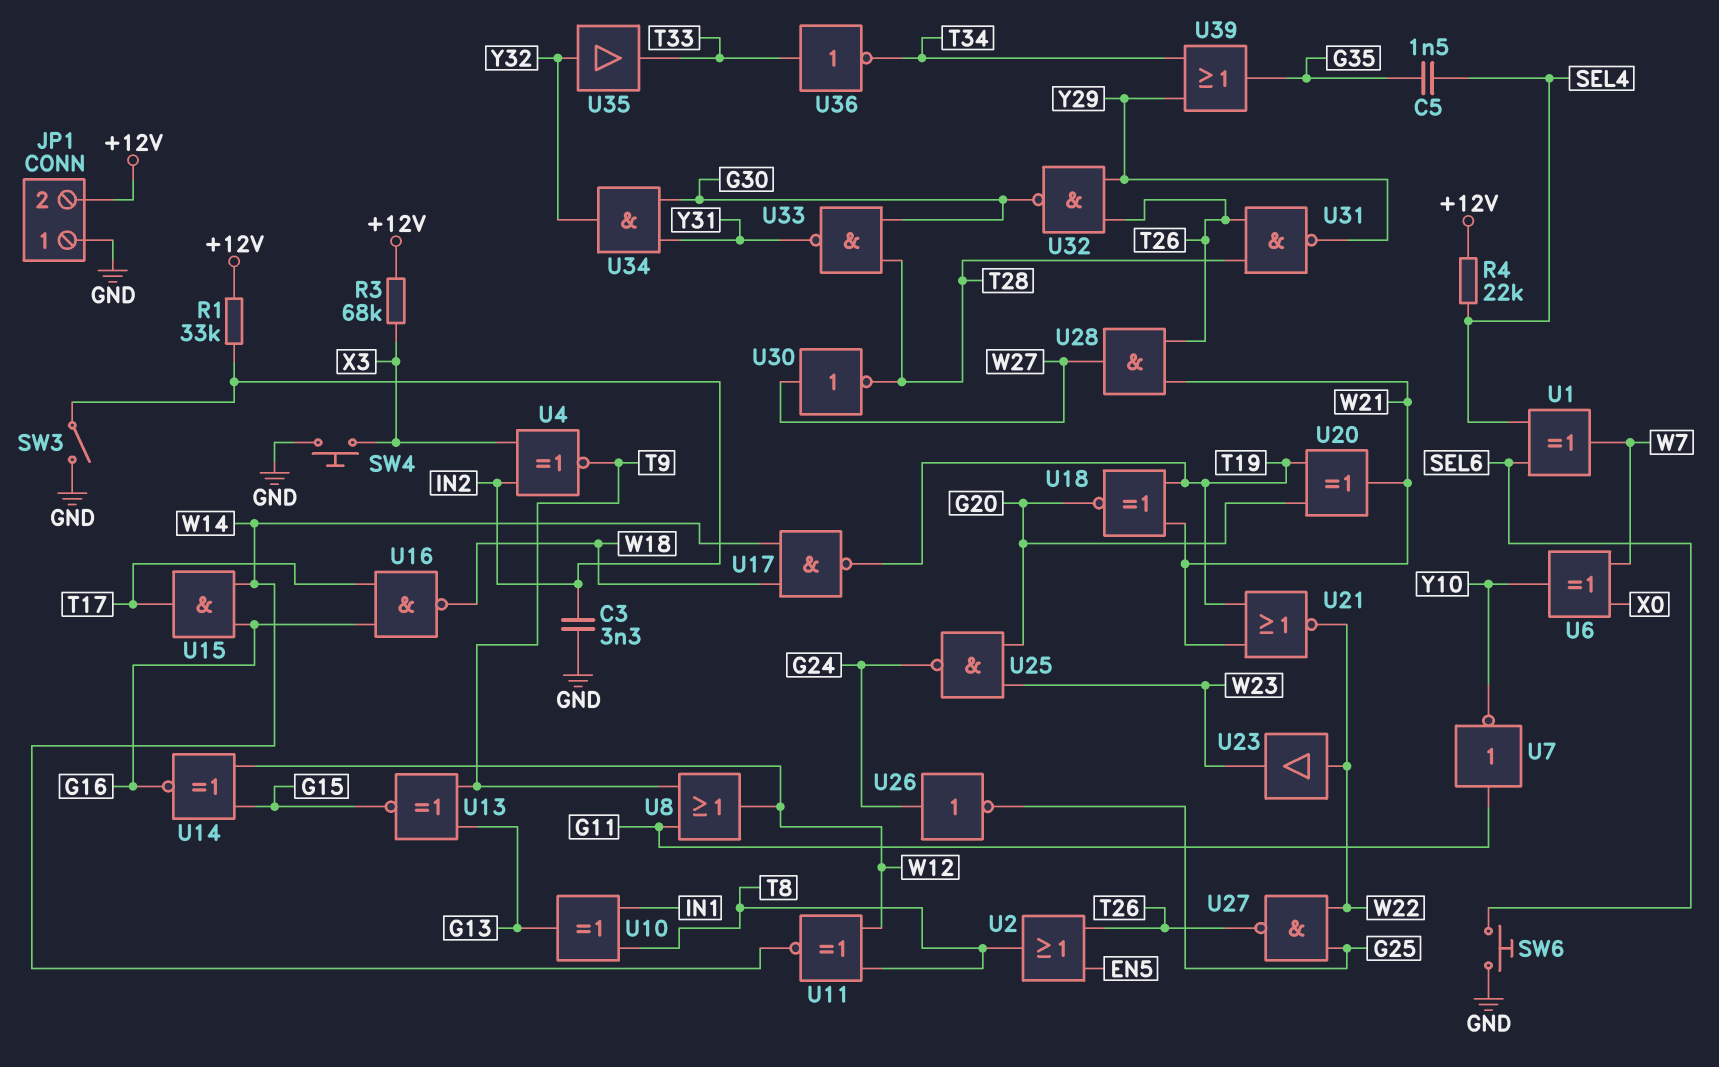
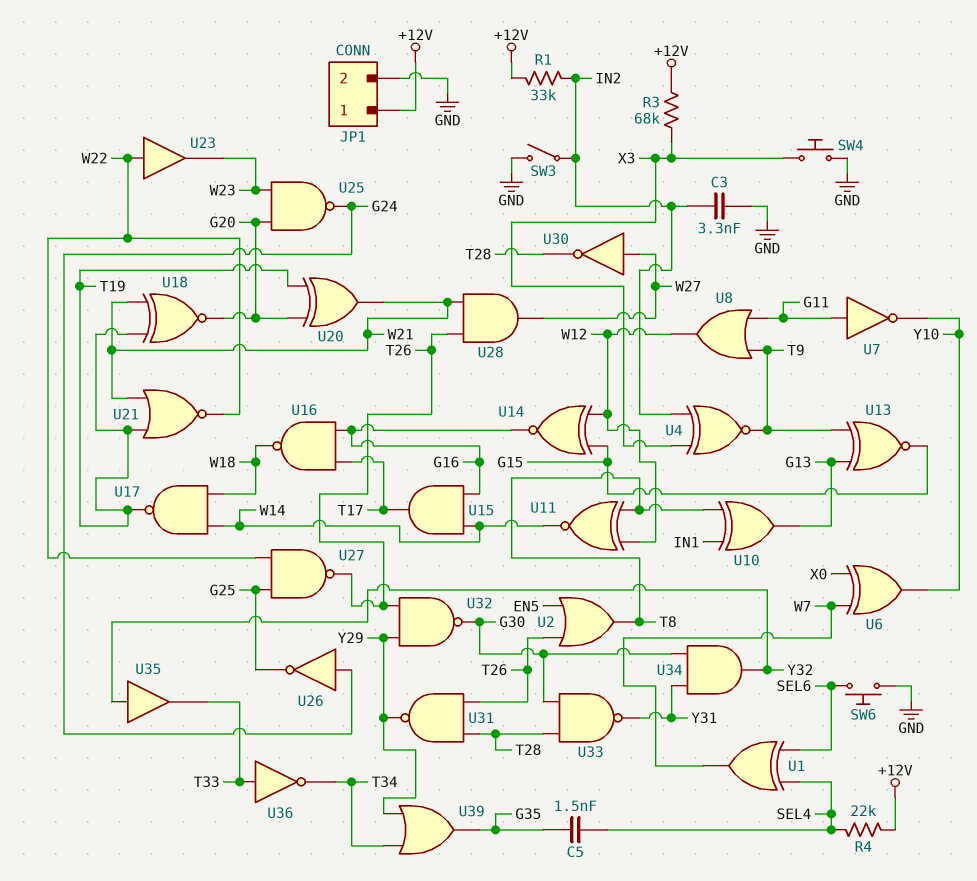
JP1 pin 1: GND -> +12V
JP1 pin 2: +12V -> GND

